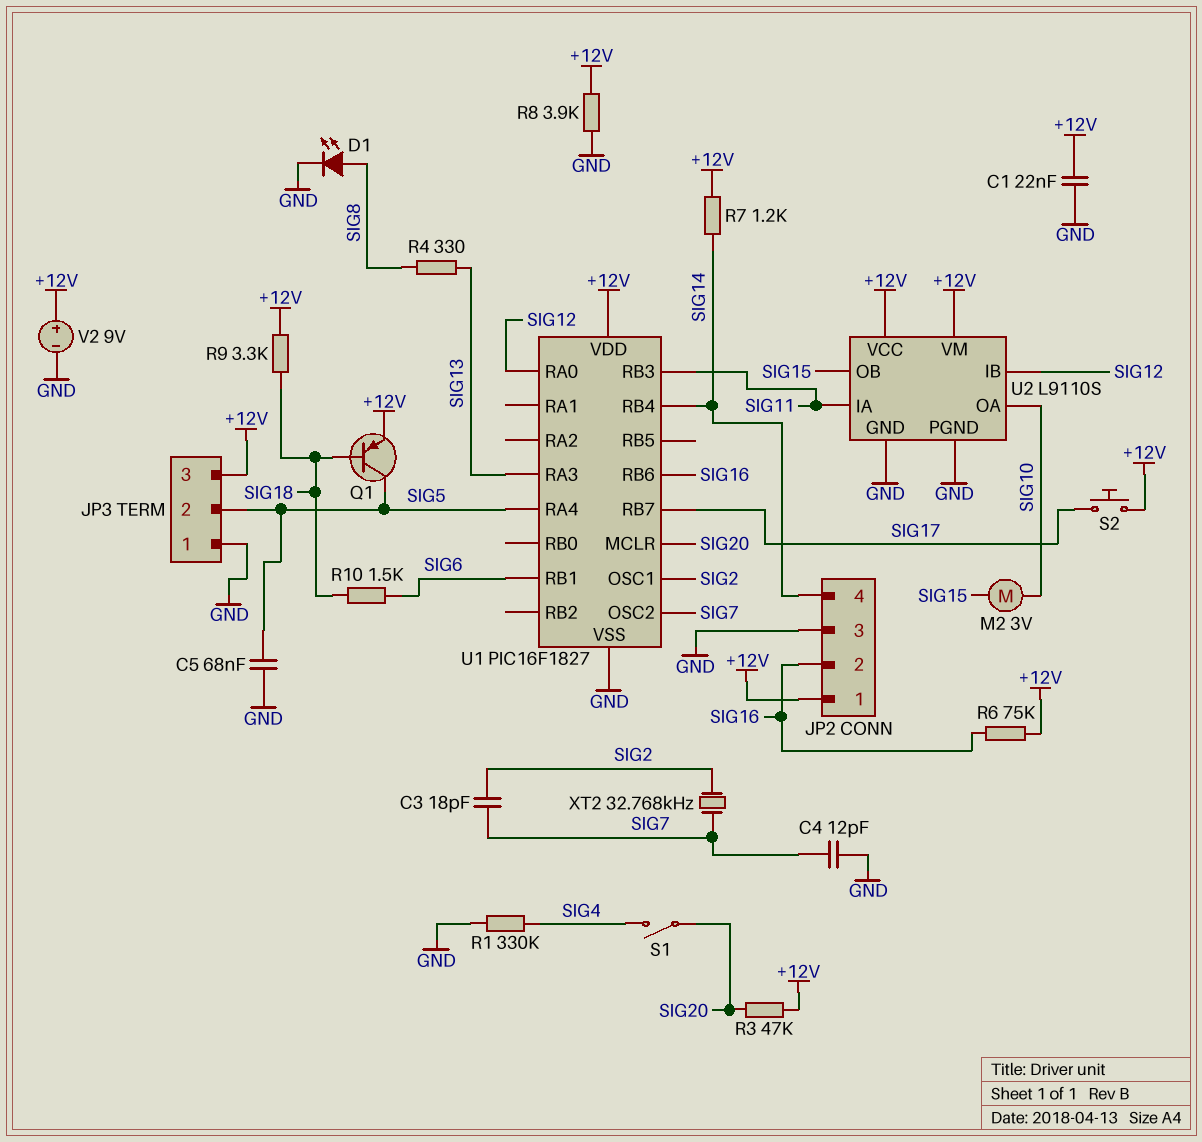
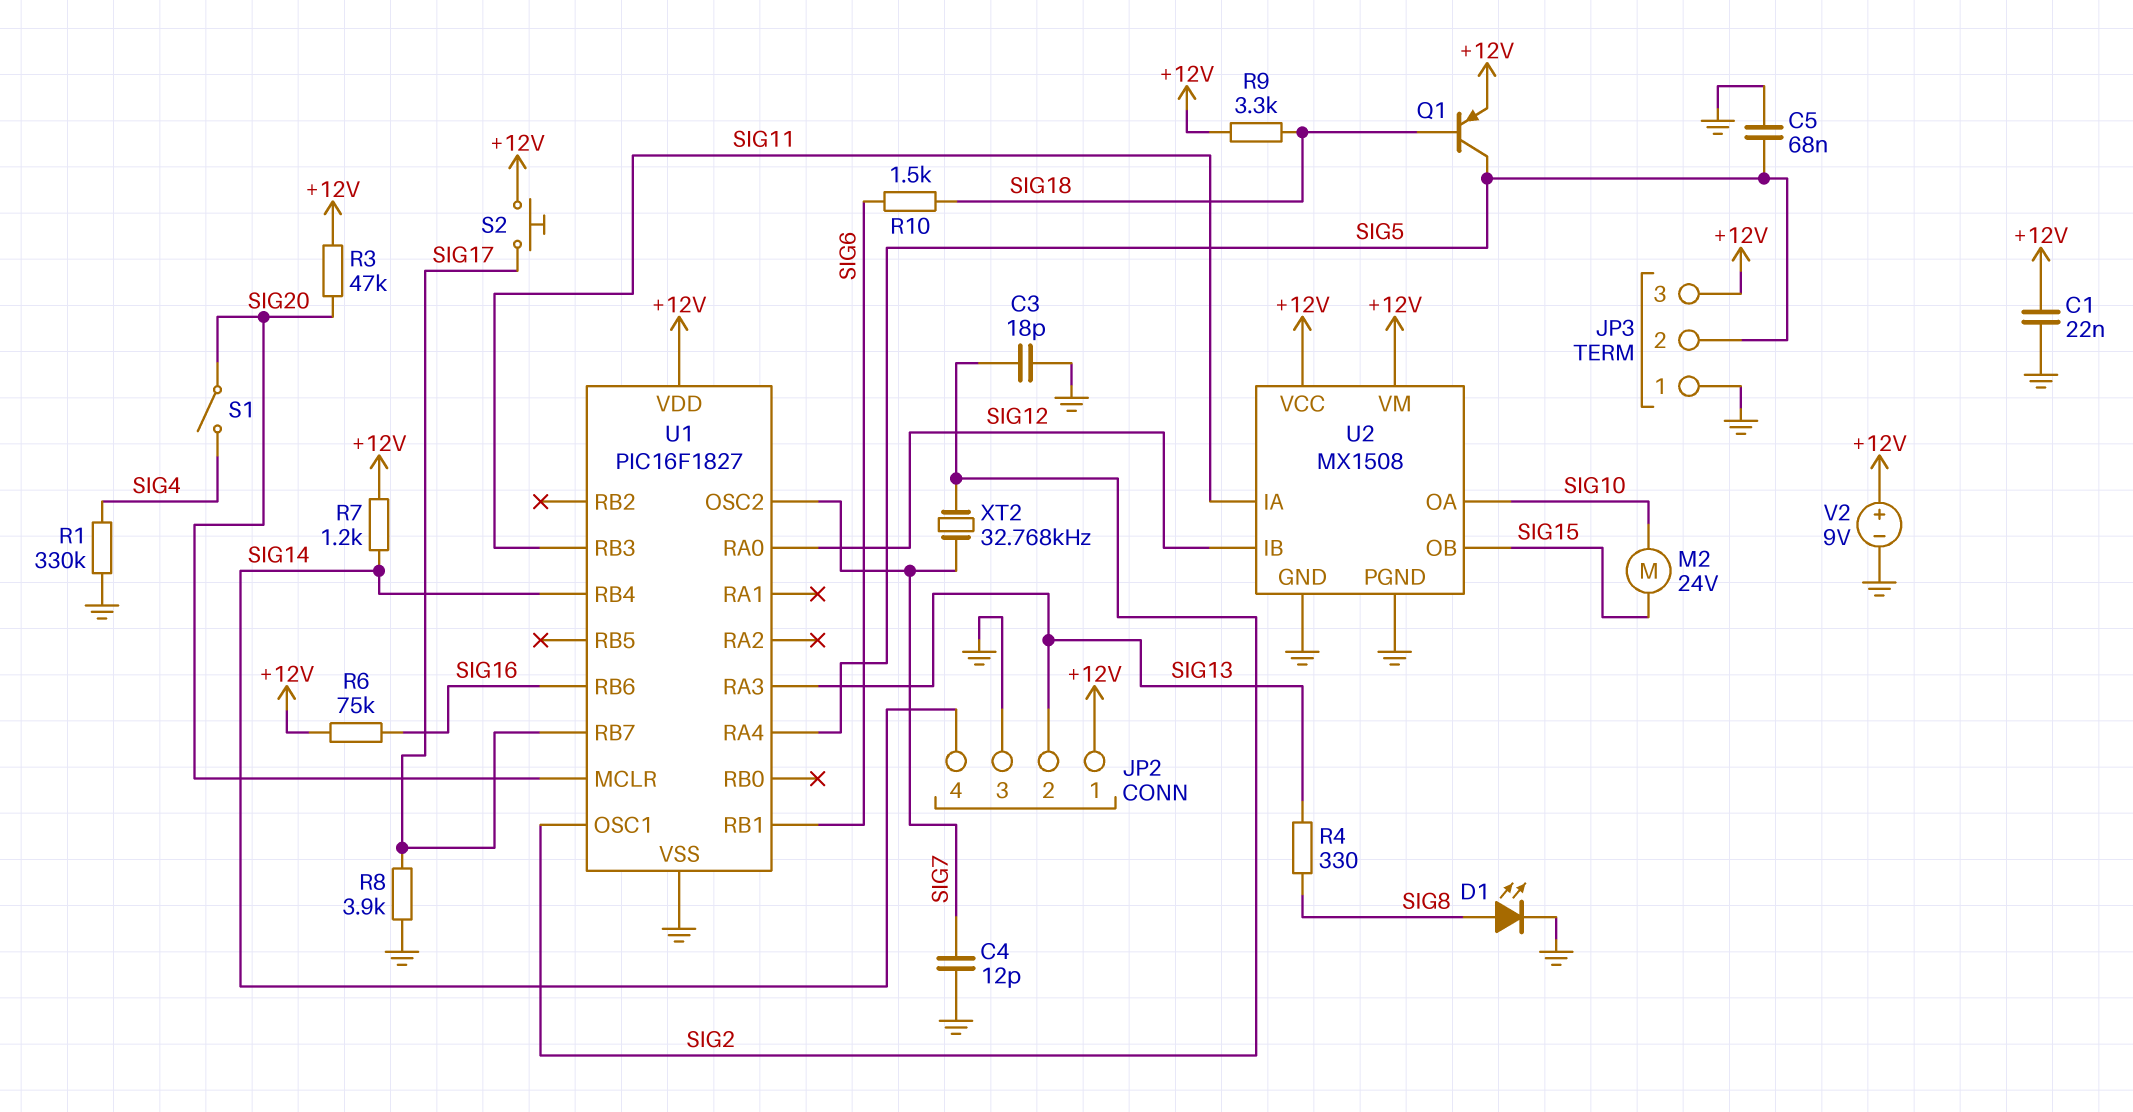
C3: 18pF (SIG2, SIG7) -> 18pF (GND, SIG2)
JP2 pin 2: SIG16 -> SIG13
M2: motor 3V (SIG10, SIG15) -> motor 24V (SIG10, SIG15)
R8: 3.9k (+12V, GND) -> 3.9k (GND, SIG17)
U2: L9110S -> MX1508

